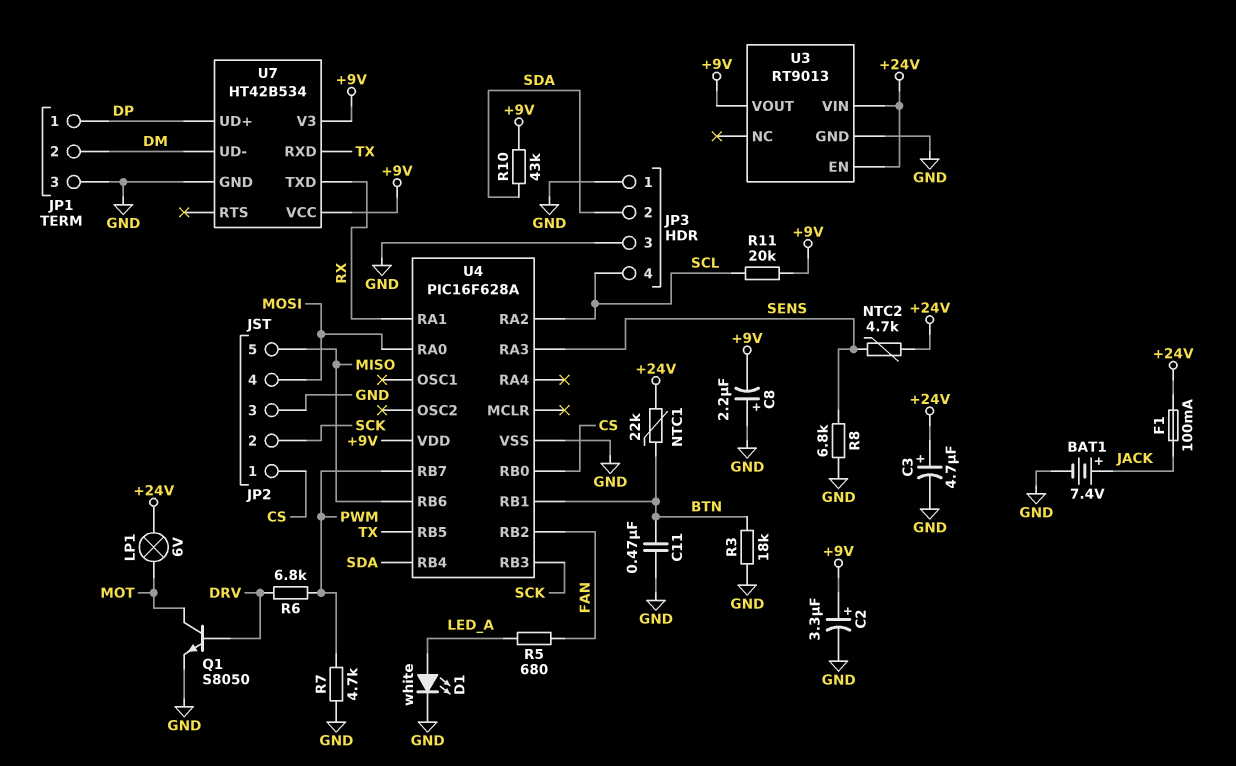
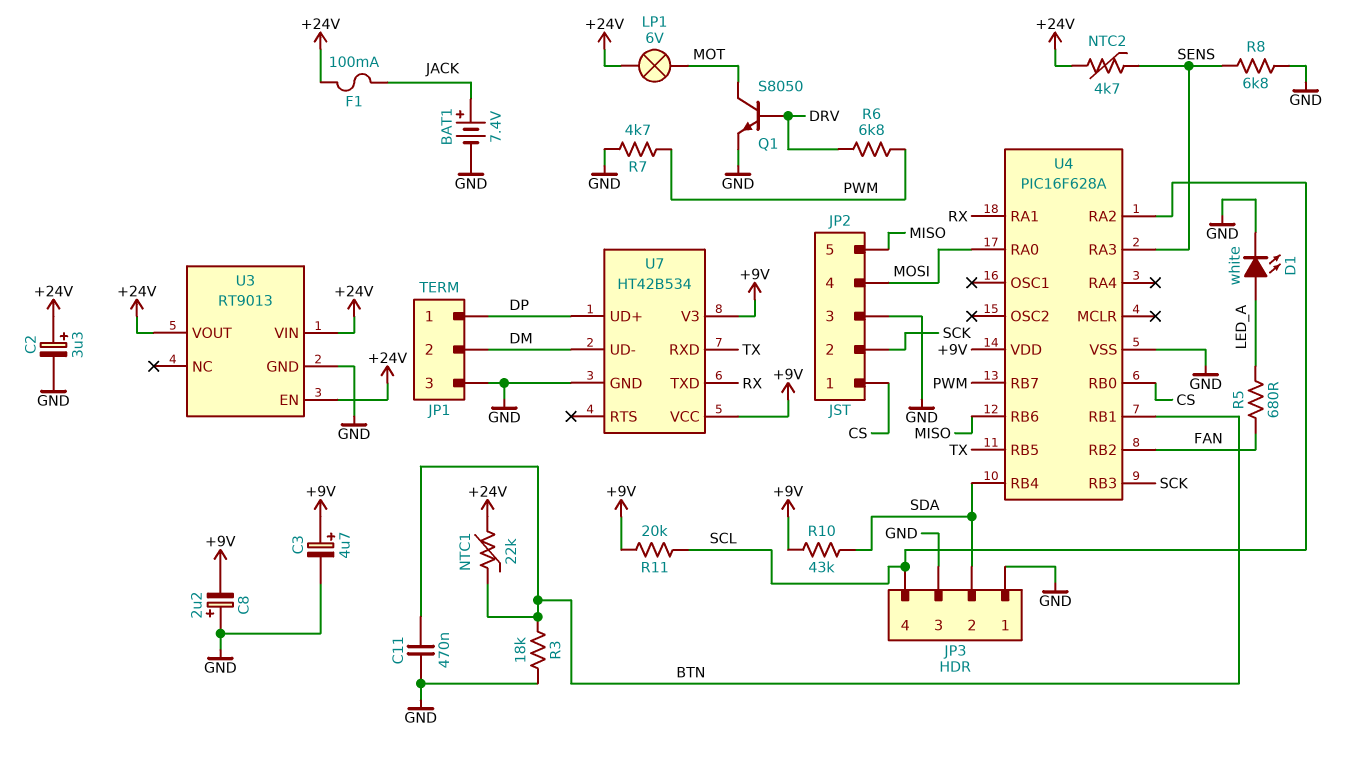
C2: 3.3uF (plus +9V, minus GND) -> 3.3uF (plus +24V, minus GND)
C3: 4.7uF (plus +24V, minus GND) -> 4.7uF (plus +9V, minus GND)
U3 pin VOUT: +9V -> +24V

